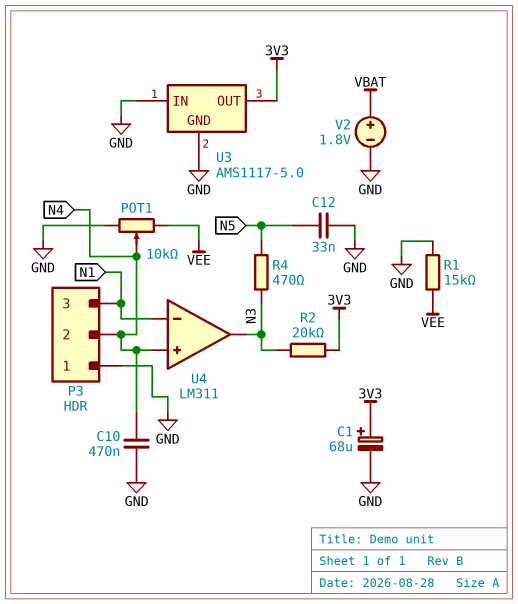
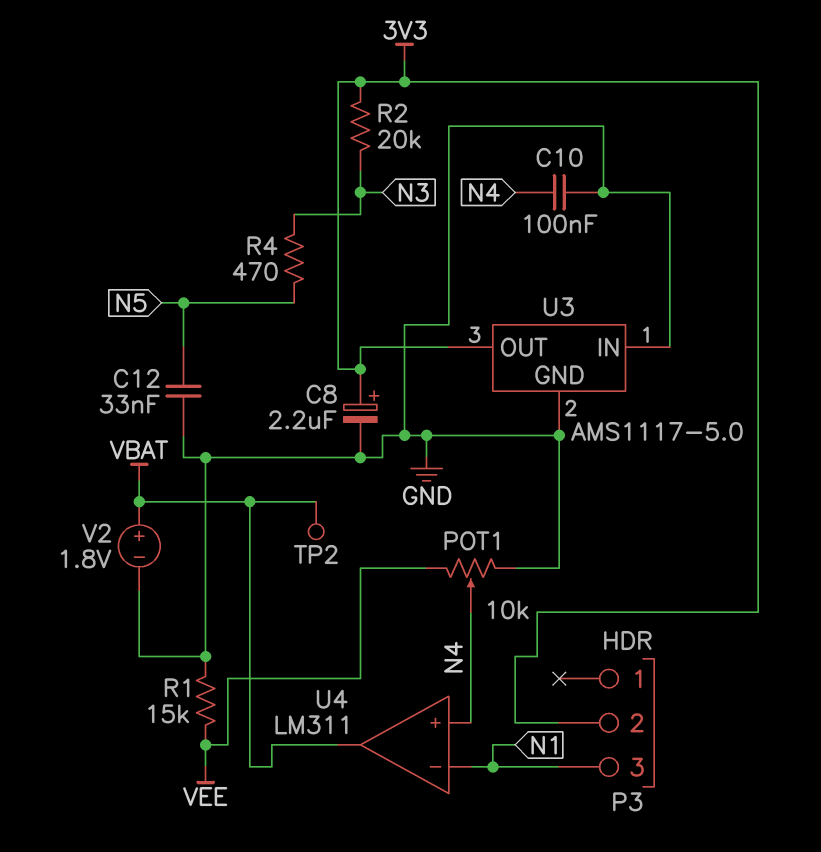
C1: 68uF (plus 3V3, minus GND) -> none
C8: none -> 2.2uF (plus 3V3, minus GND)
C10: 470nF (GND, N4) -> 100nF (GND, N4)
P3 pin 1: GND -> none
P3 pin 2: N4 -> 3V3
TP2: none -> test point (VBAT)
U4 pin out: N3 -> VBAT

